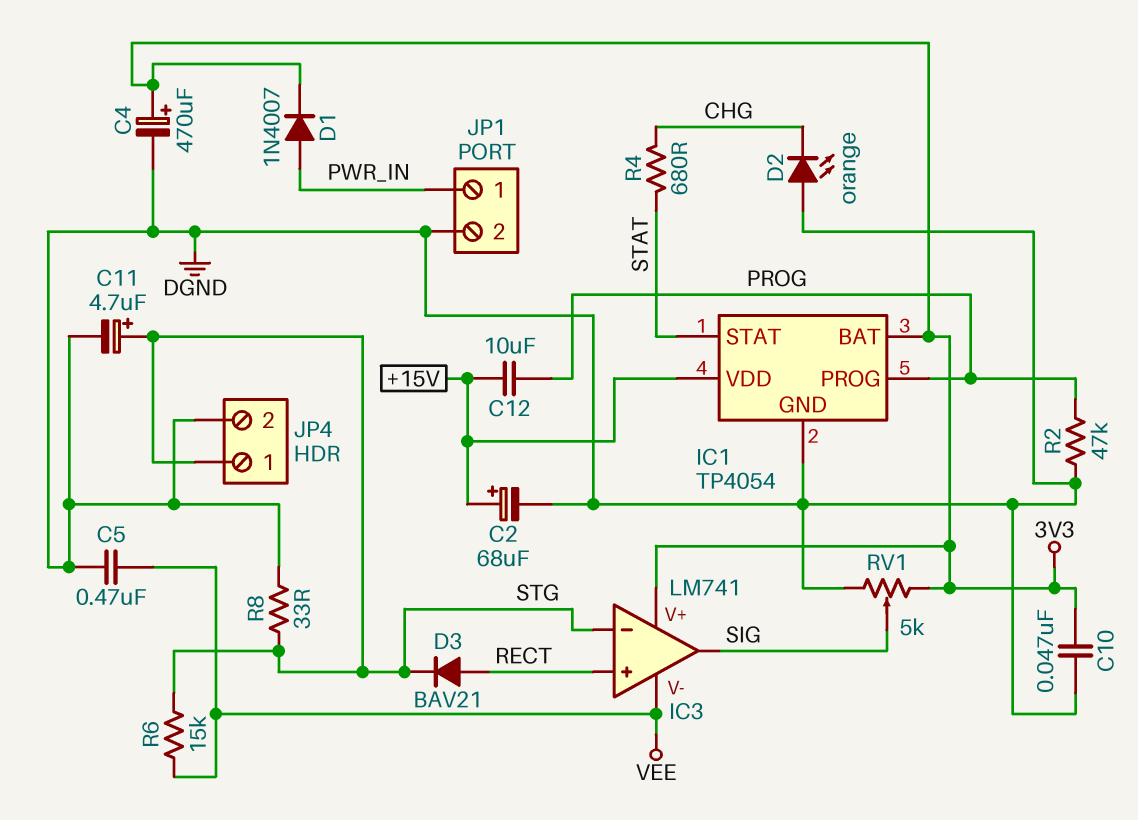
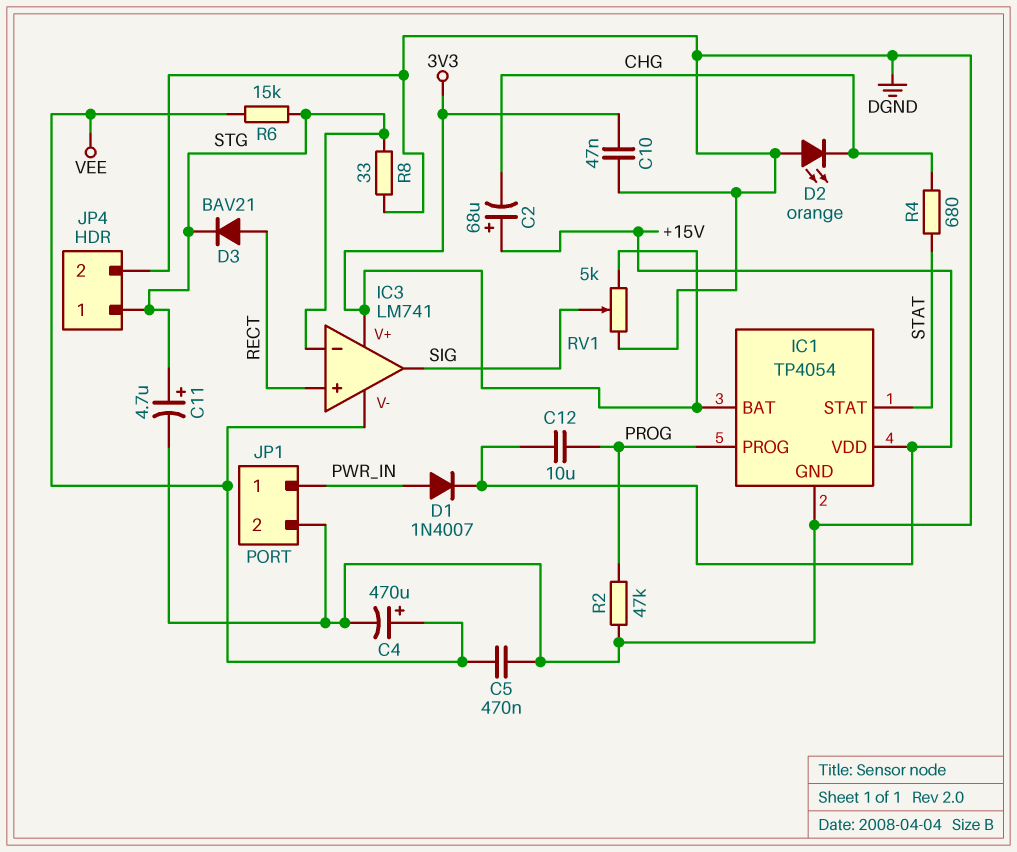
C2: 68uF (plus +15V, minus DGND) -> 68uF (plus +15V, minus CHG)
C4: 470uF (plus 3V3, minus DGND) -> 470uF (plus VEE, minus DGND)
D1: diode 1N4007 (A PWR_IN, K 3V3) -> diode 1N4007 (A PWR_IN, K +15V)

